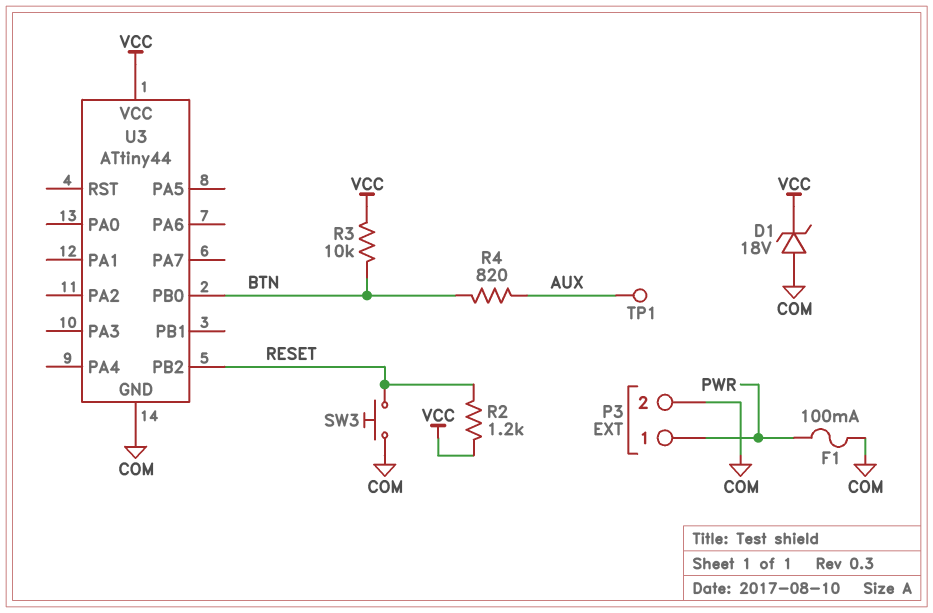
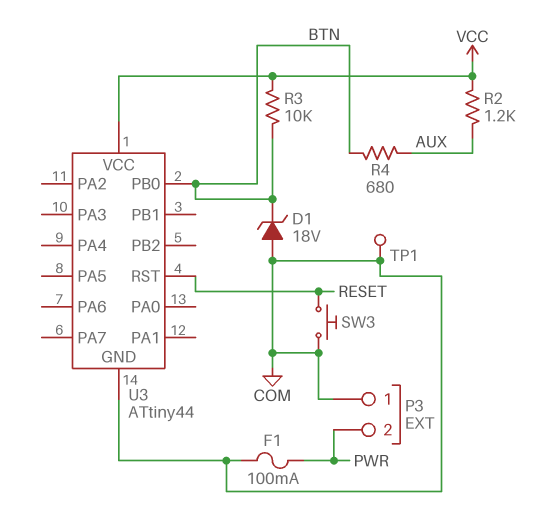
D1: zener 18V (A COM, K VCC) -> zener 18V (A COM, K BTN)
P3 pin 1: PWR -> COM
P3 pin 2: COM -> PWR
R2: 1.2k (RESET, VCC) -> 1.2k (AUX, VCC)
R4: 820 (AUX, BTN) -> 680 (AUX, BTN)
TP1: test point (AUX) -> test point (COM)
U3 pin PB2: RESET -> none
U3 pin RST: none -> RESET

